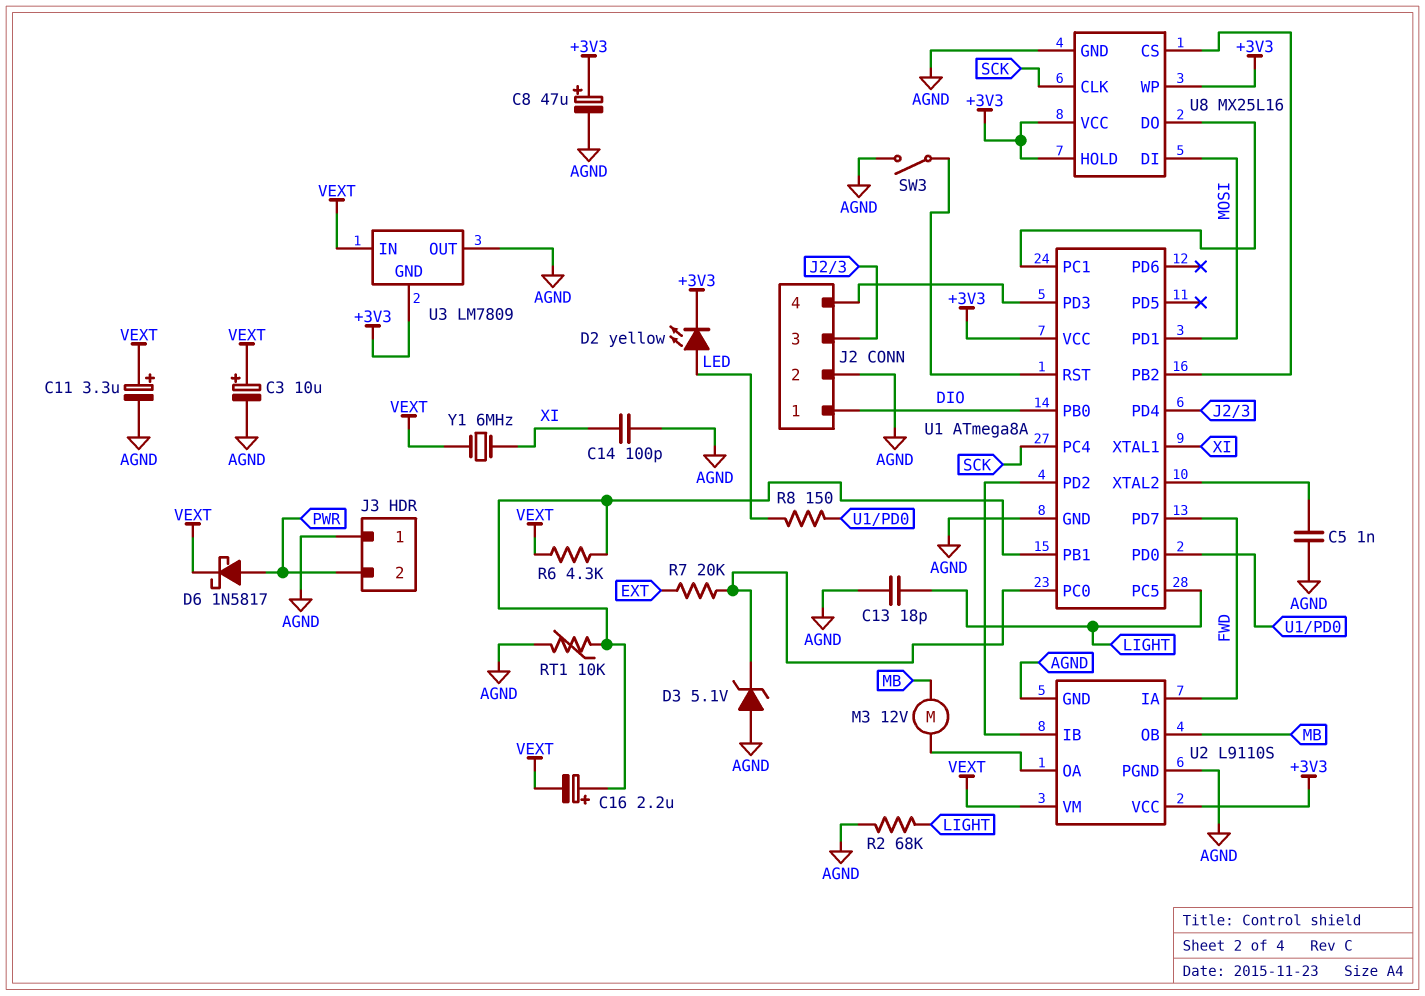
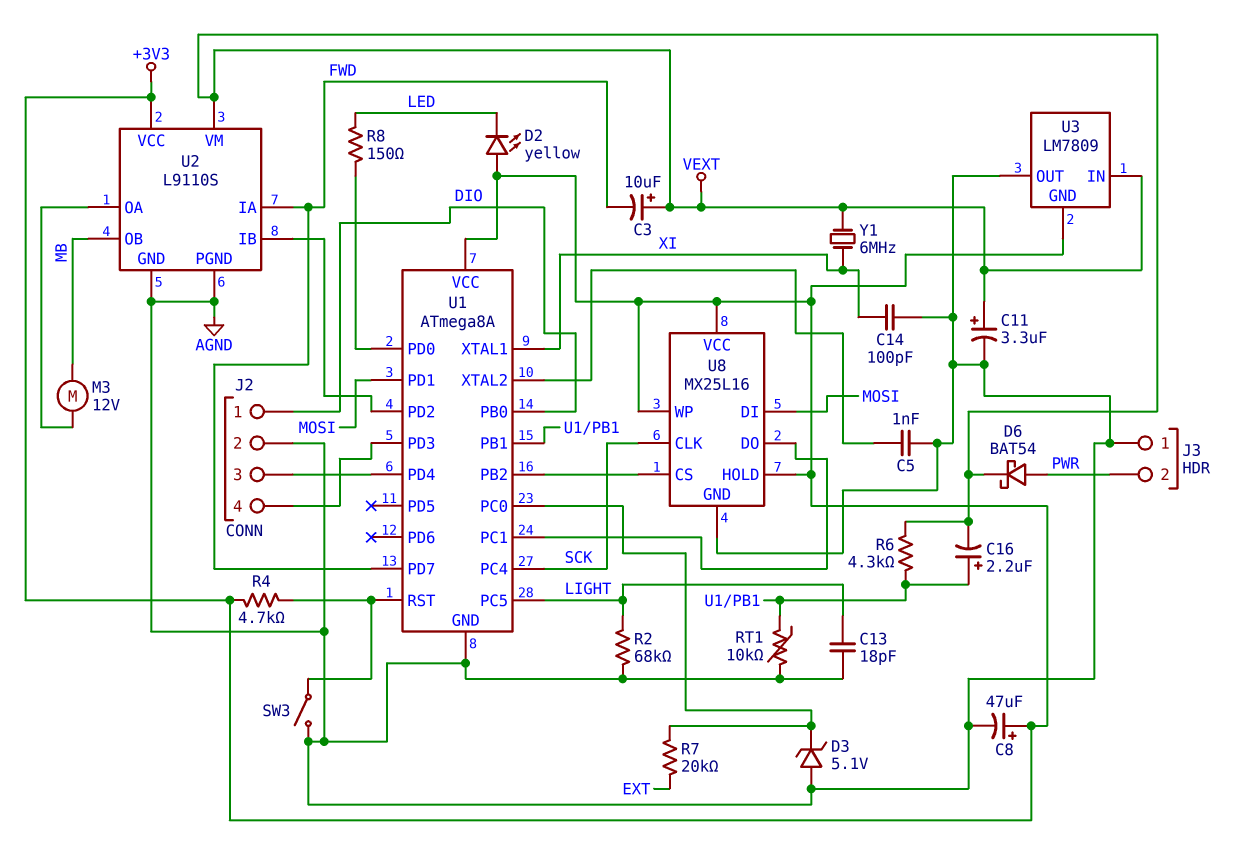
C3: 10uF (plus VEXT, minus AGND) -> 10uF (plus VEXT, minus FWD)
D2: LED yellow (A LED, K +3V3) -> LED yellow (A +3V3, K LED)
D6: schottky 1N5817 (A PWR, K VEXT) -> schottky BAT54 (A PWR, K VEXT)
R4: none -> 4.7k (+3V3, U1/RST)

